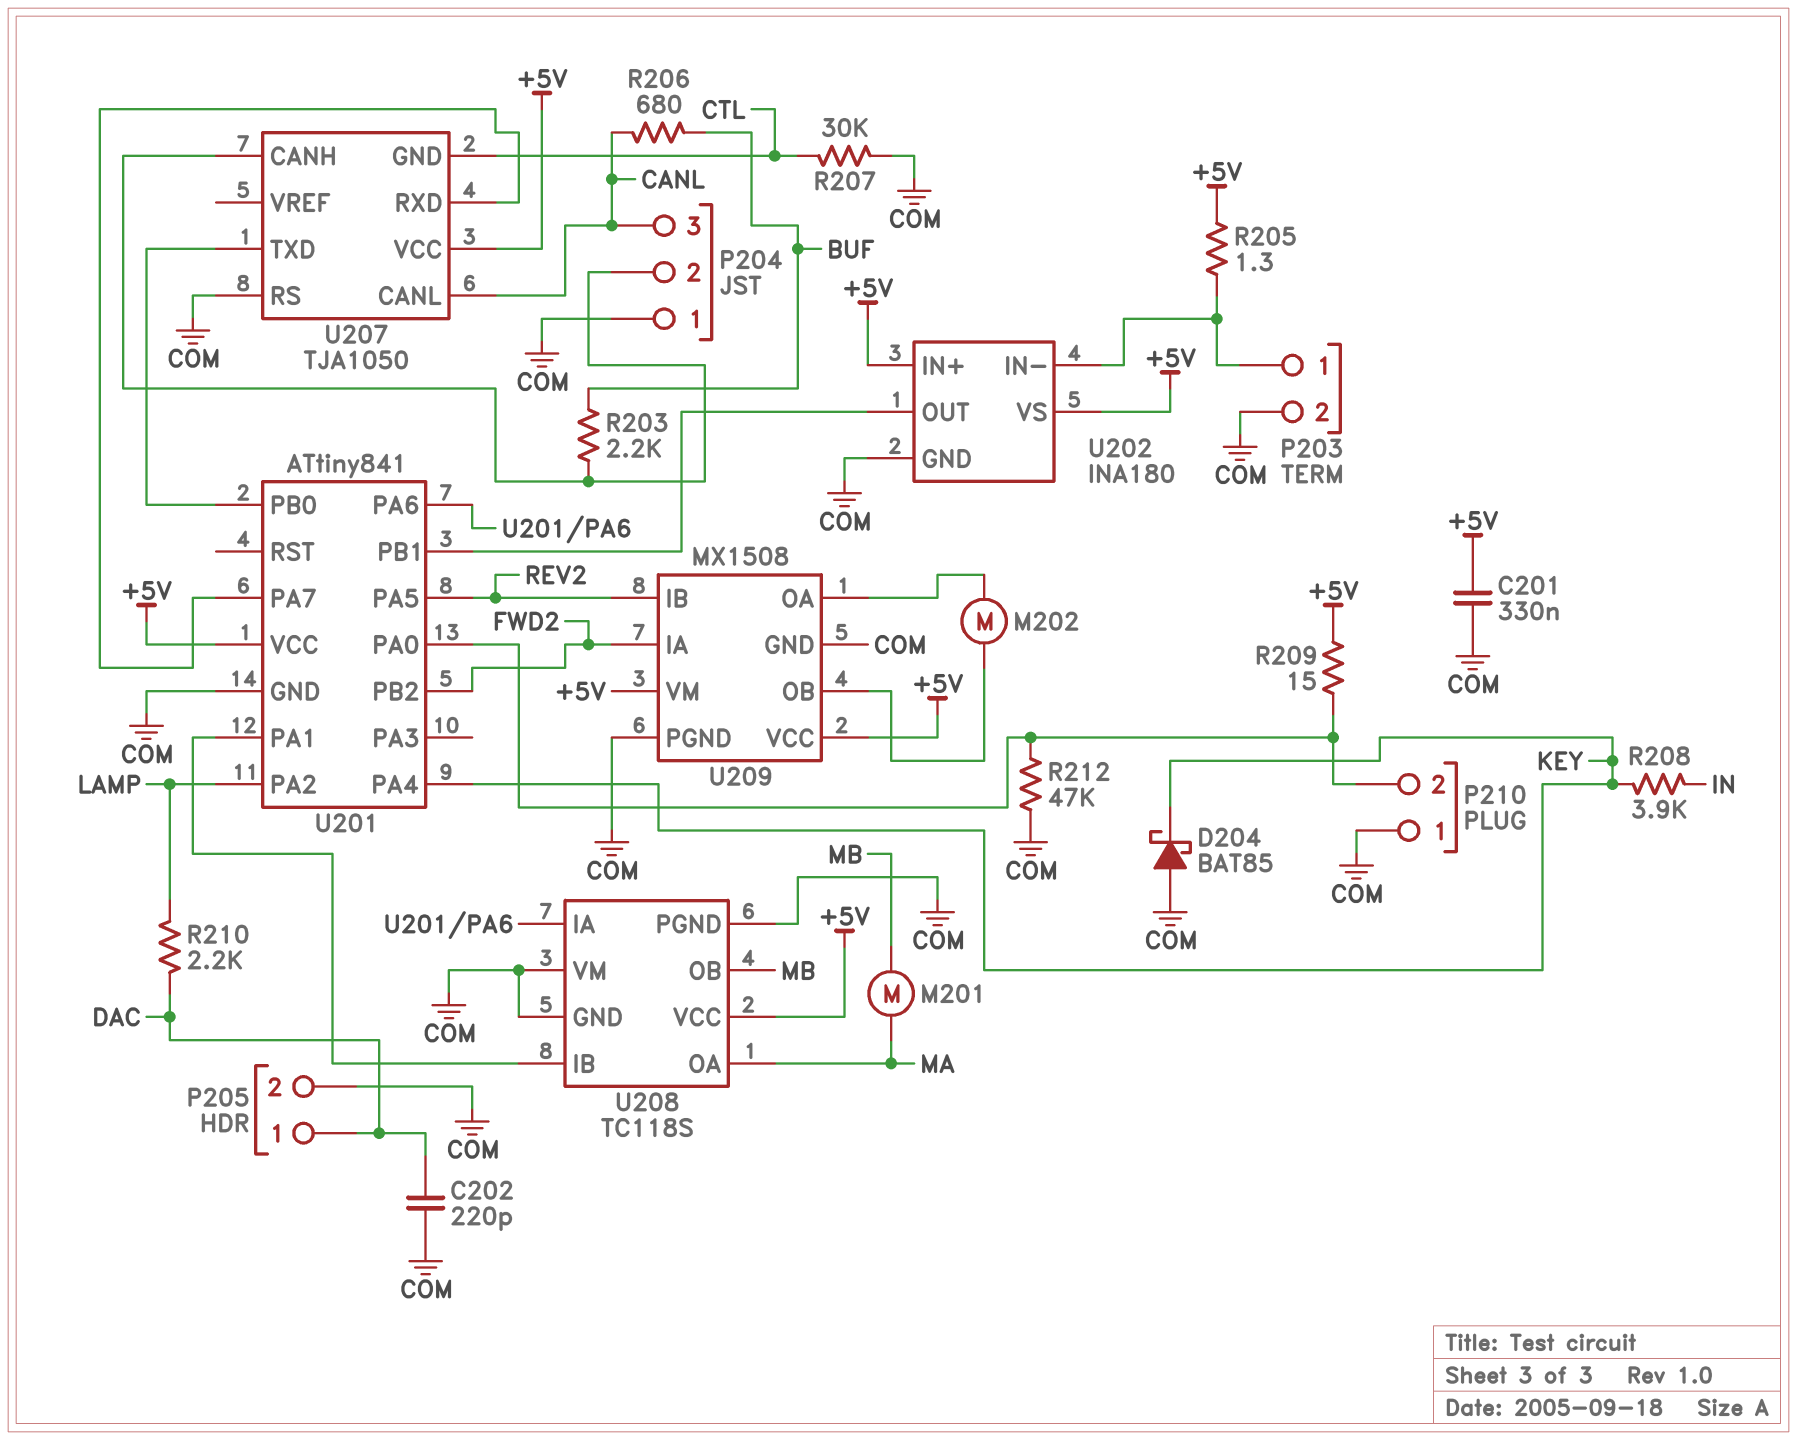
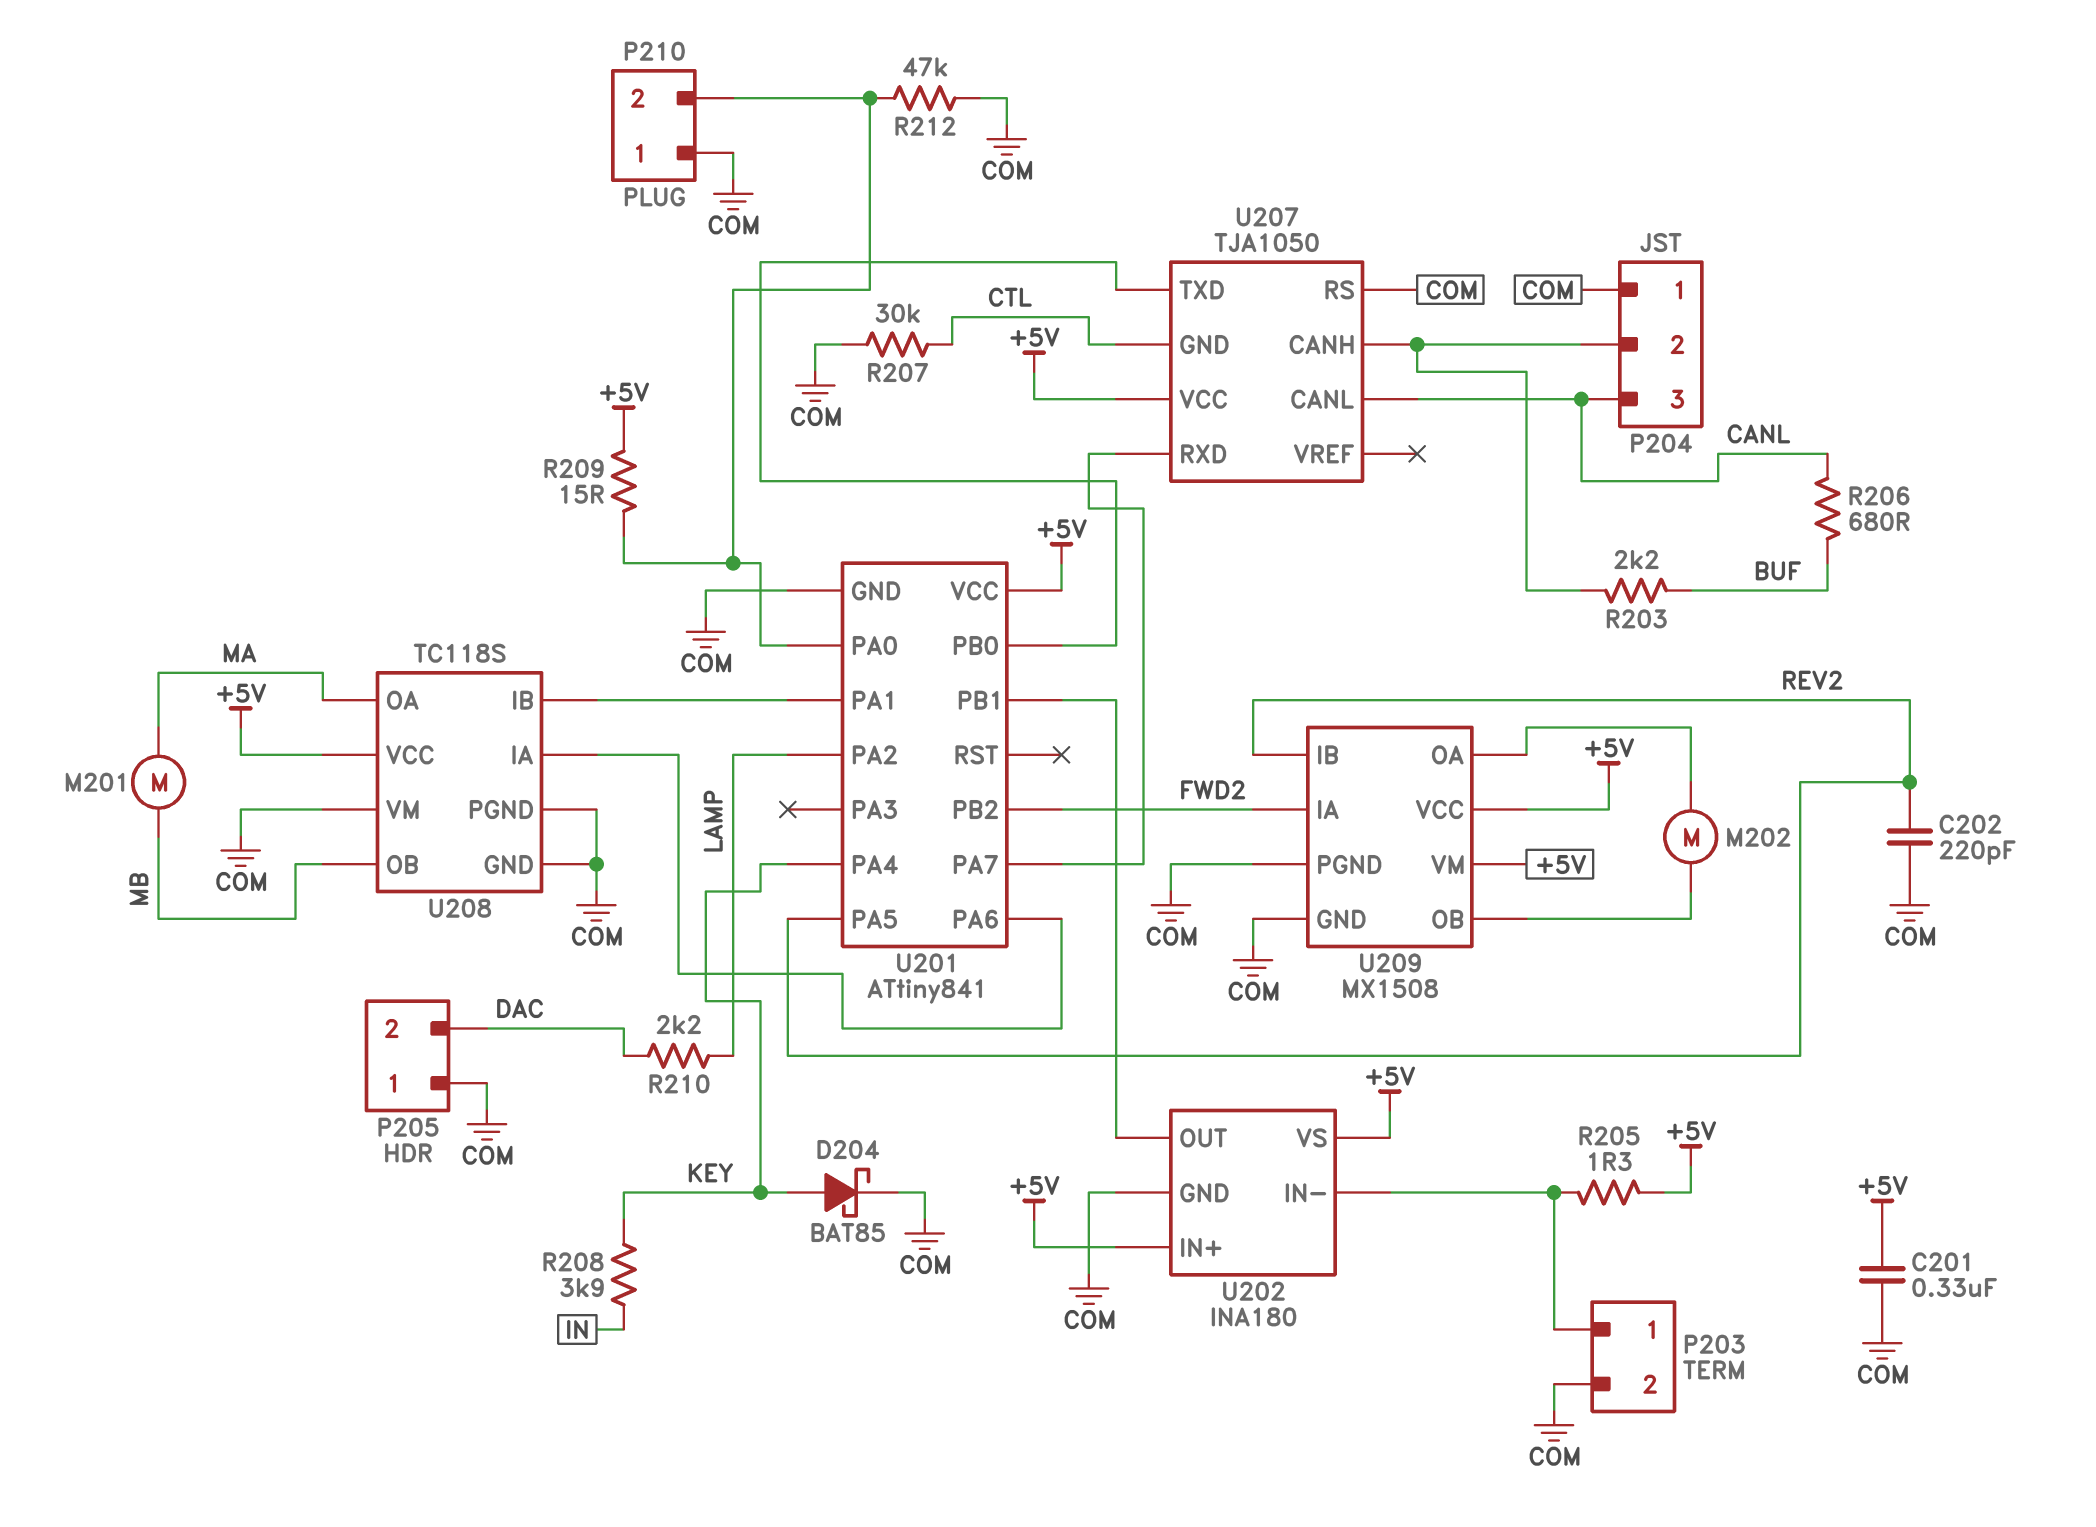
C202: 220pF (COM, DAC) -> 220pF (COM, REV2)
D204: schottky BAT85 (A COM, K KEY) -> schottky BAT85 (A KEY, K COM)
P205 pin 1: DAC -> COM
P205 pin 2: COM -> DAC

